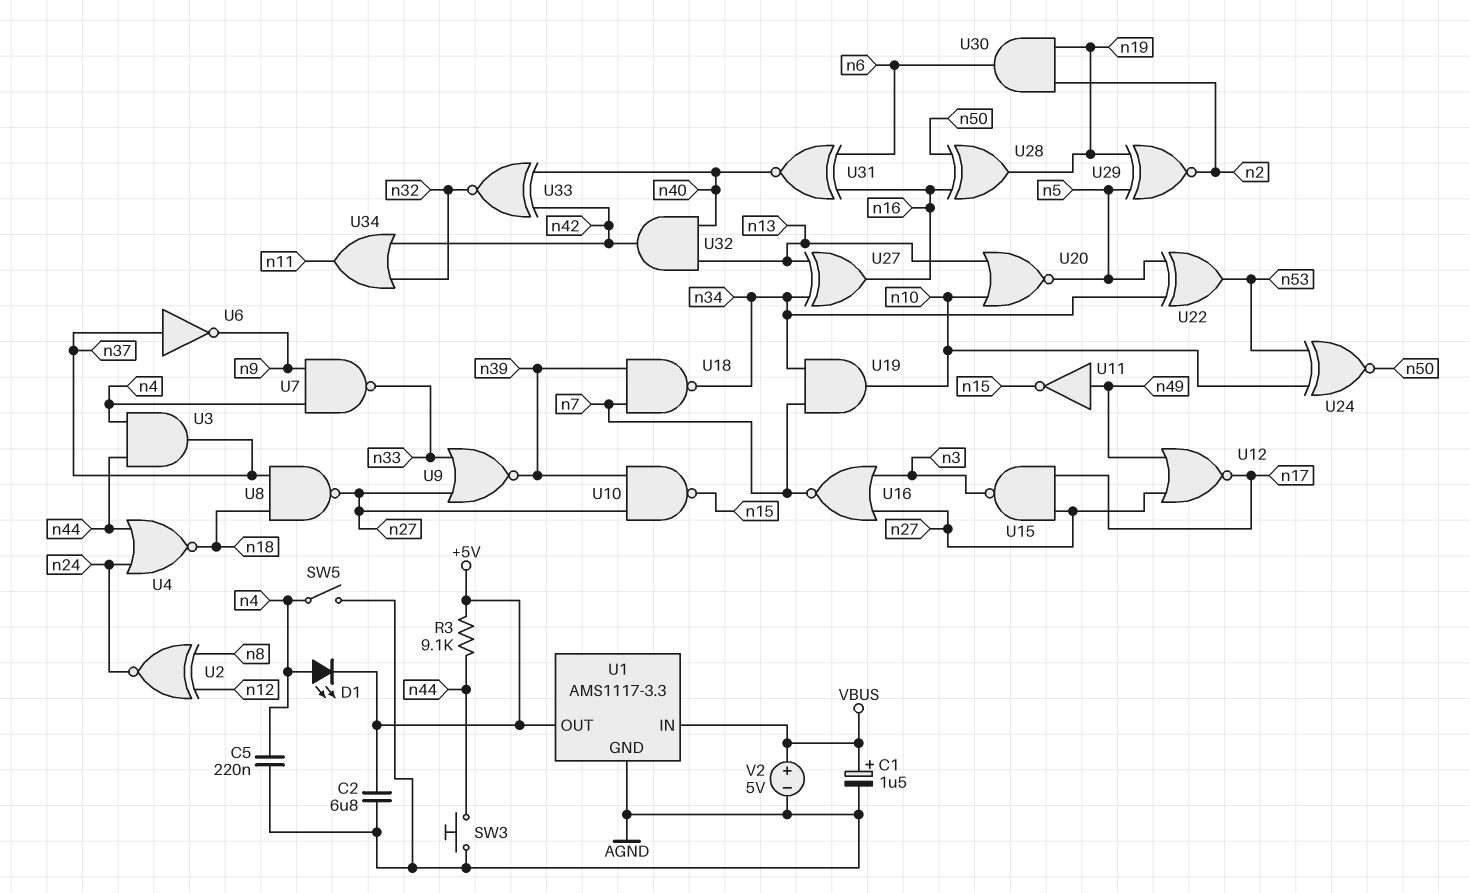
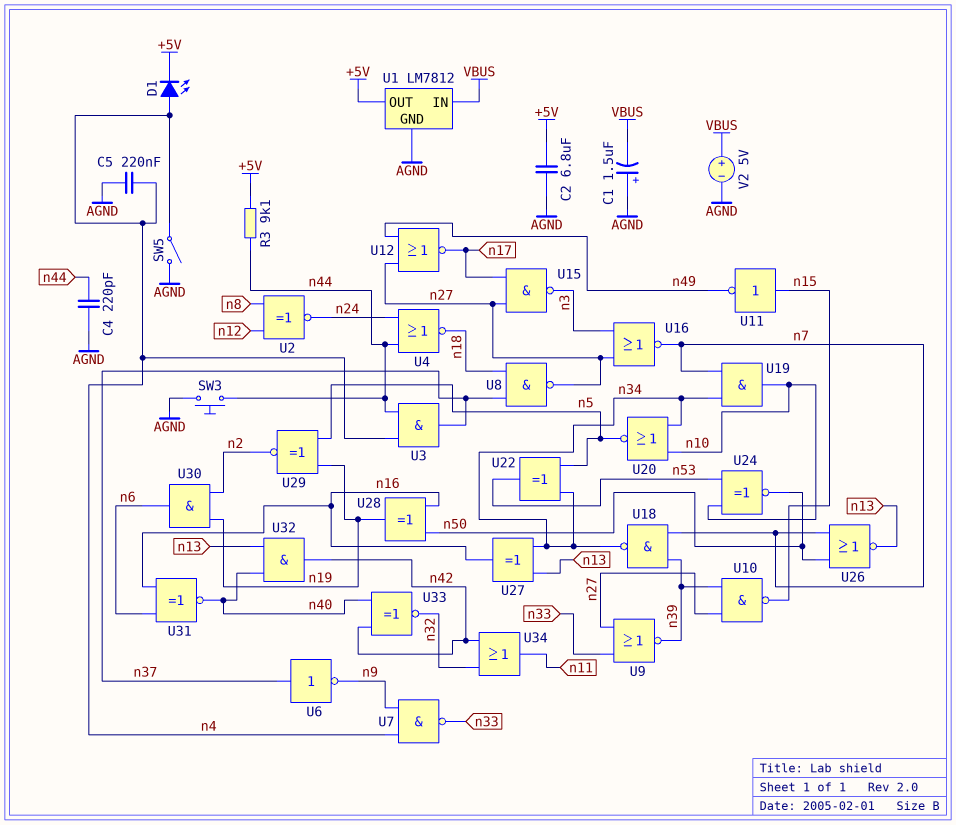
C1: 1.5uF (plus VBUS, minus AGND) -> 1.5uF (plus AGND, minus VBUS)
C4: none -> 220pF (AGND, n44)
U1: AMS1117-3.3 -> LM7812
U11: NOT (in n49, out n15) -> NOT (in n15, out n49)
U20: NOR (in n10, in n13, out n5) -> NOR (in n10, in n34, out n5)
U26: none -> NOR (in n7, in n50, out n13)

